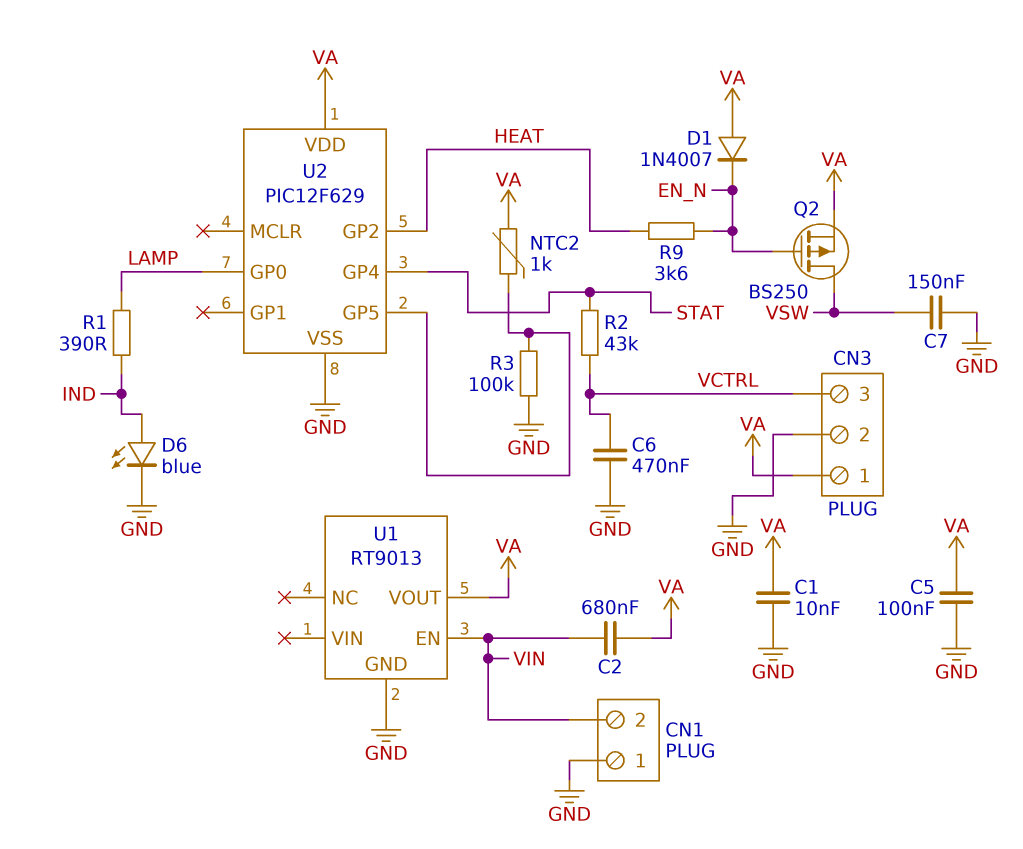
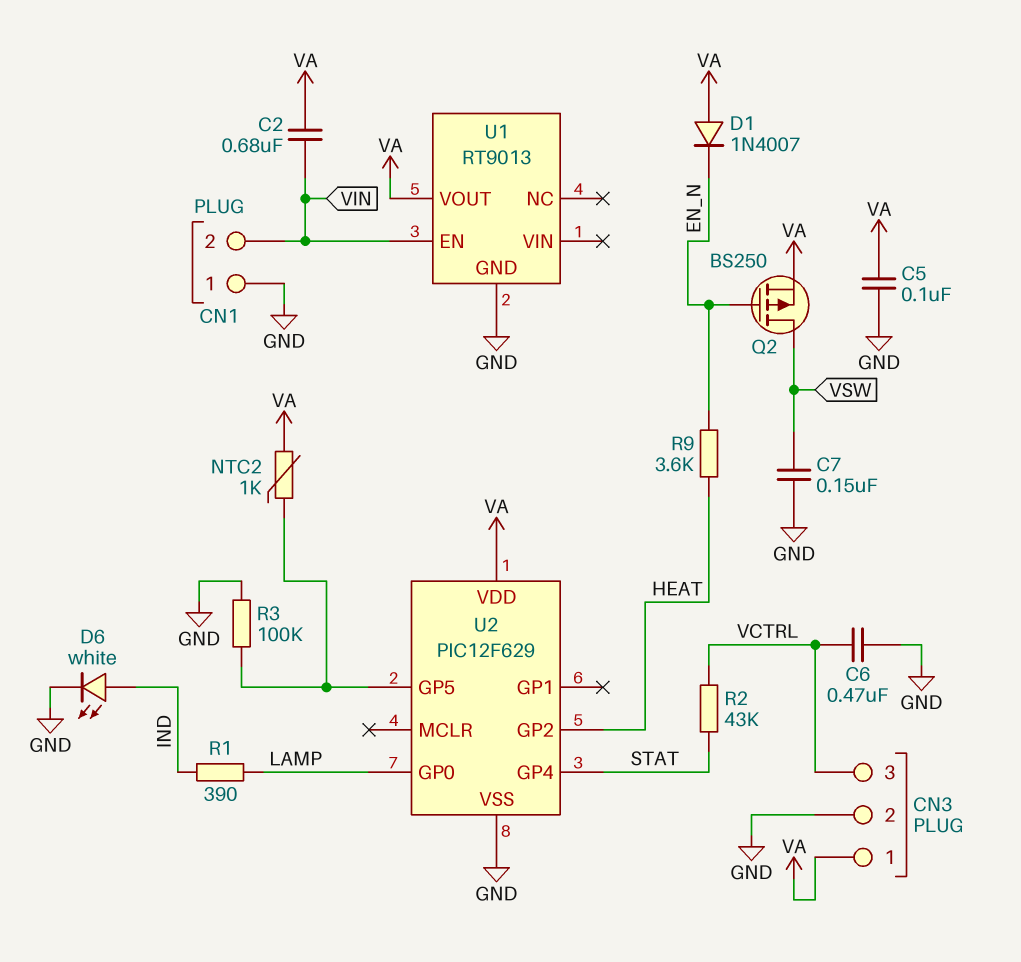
C1: 10nF (GND, VA) -> none
D6: LED blue (A IND, K GND) -> LED white (A IND, K GND)

